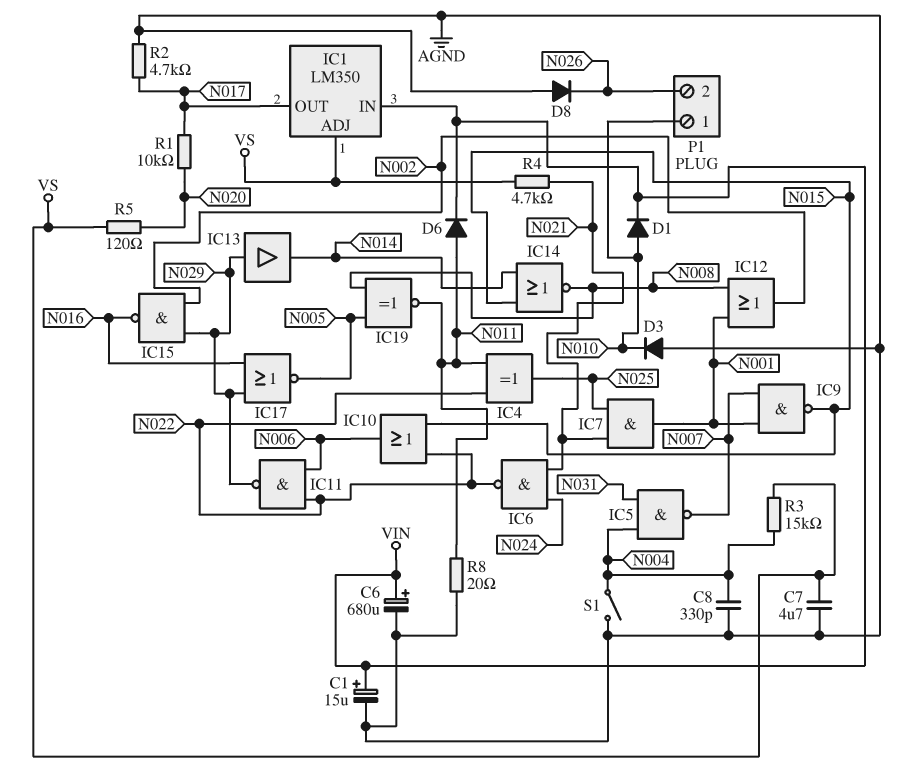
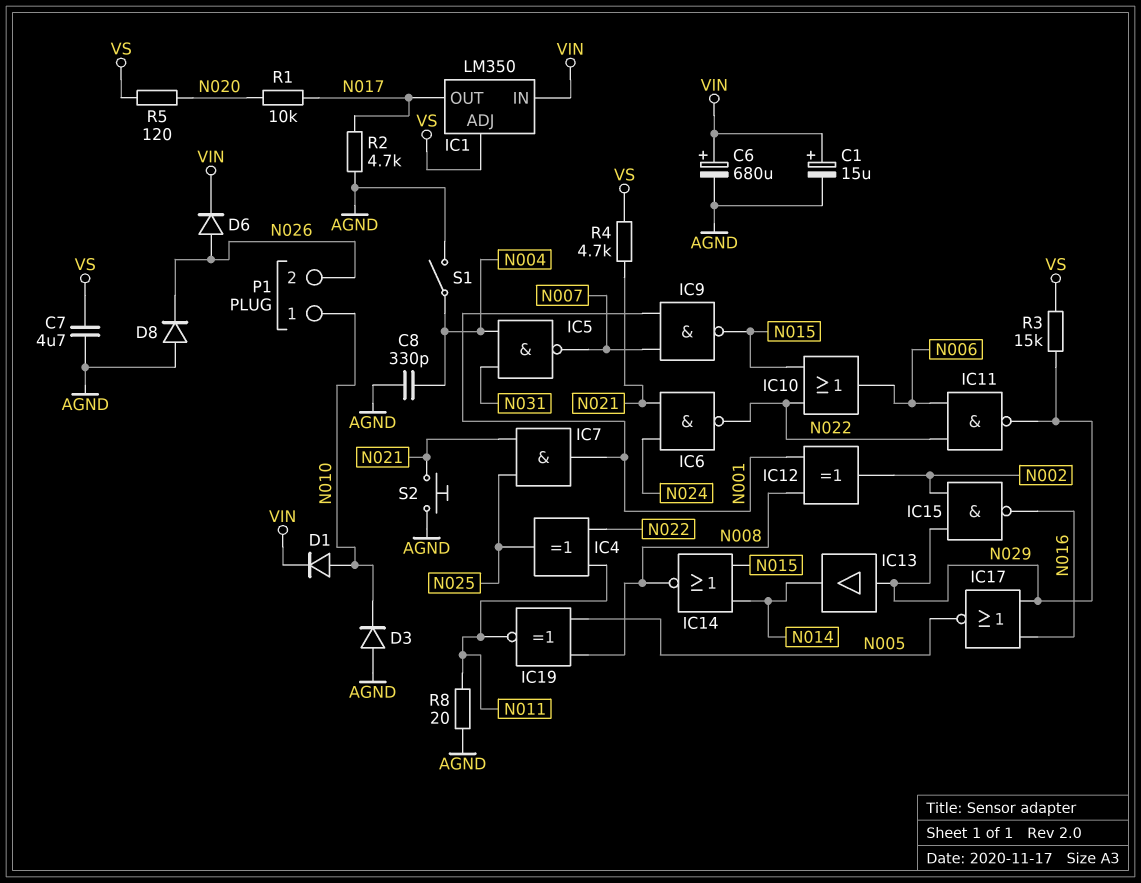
D6: diode (A N011, K VIN) -> diode (A N026, K VIN)
IC12: OR (in N001, in N008, out N002) -> XOR (in N001, in N008, out N002)
R3: 15k (N004, VS) -> 15k (N029, VS)
S2: none -> button (AGND, N021)

